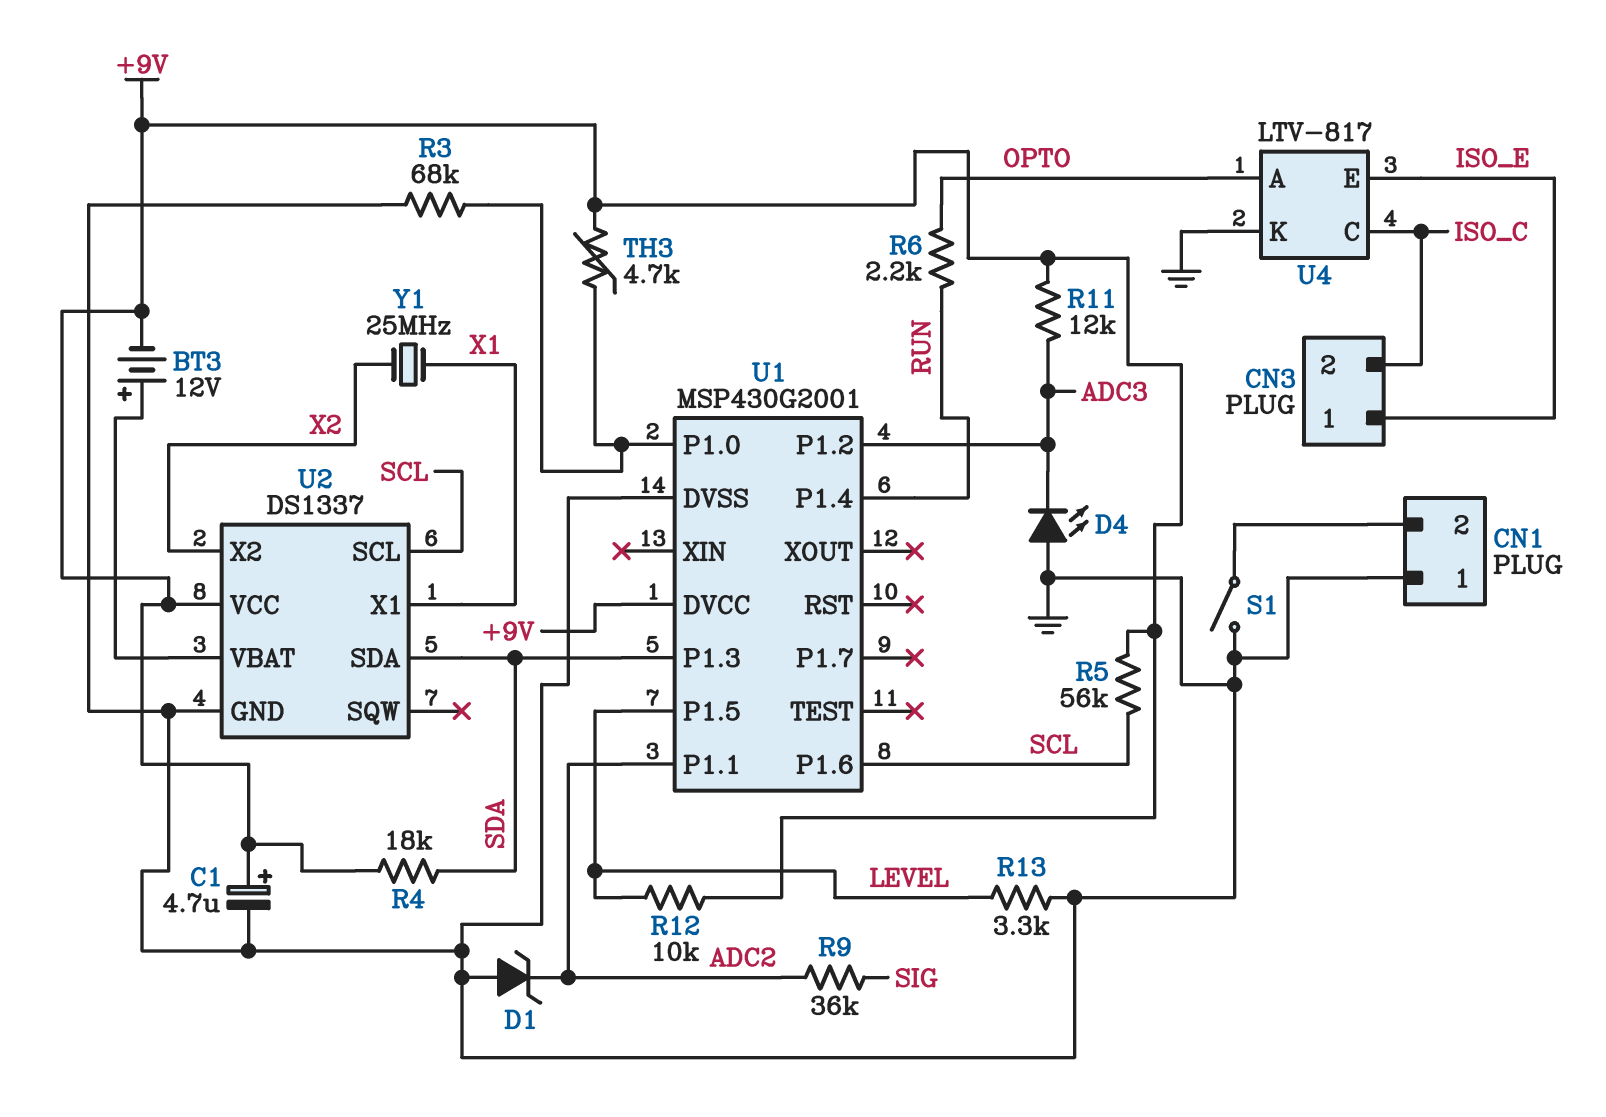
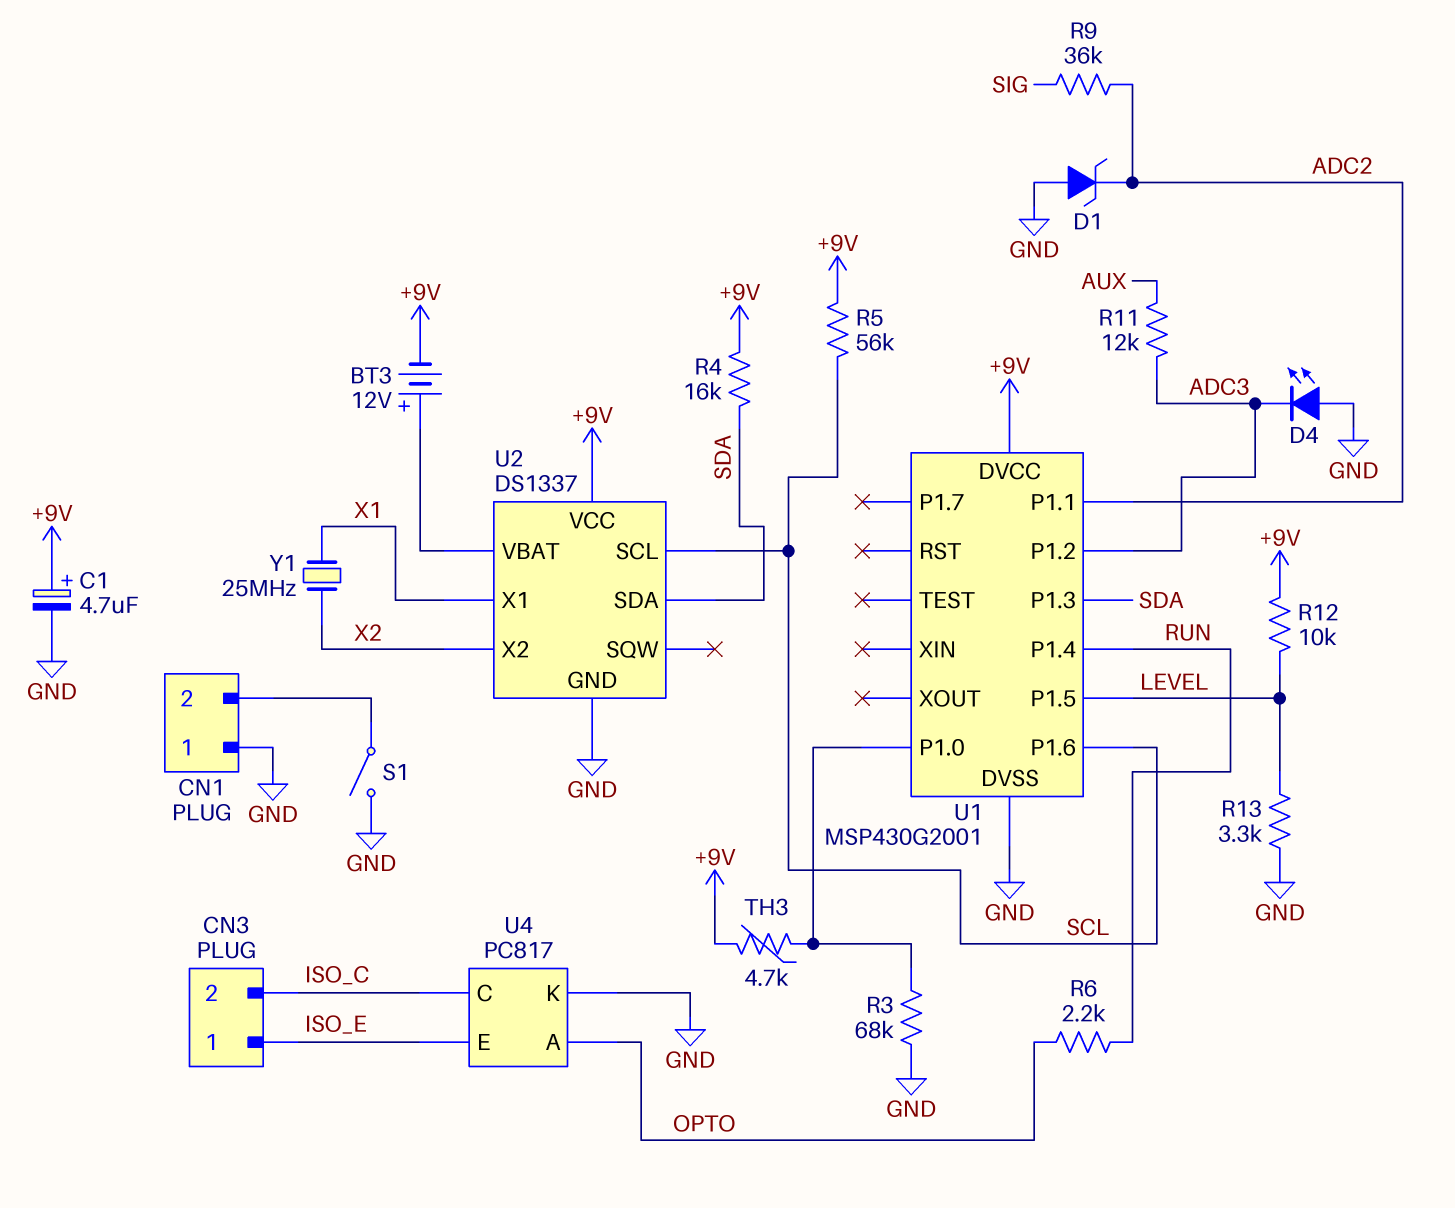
R4: 18k (+9V, SDA) -> 16k (+9V, SDA)
R11: 12k (+9V, ADC3) -> 12k (ADC3, AUX)
U4: LTV-817 -> PC817

